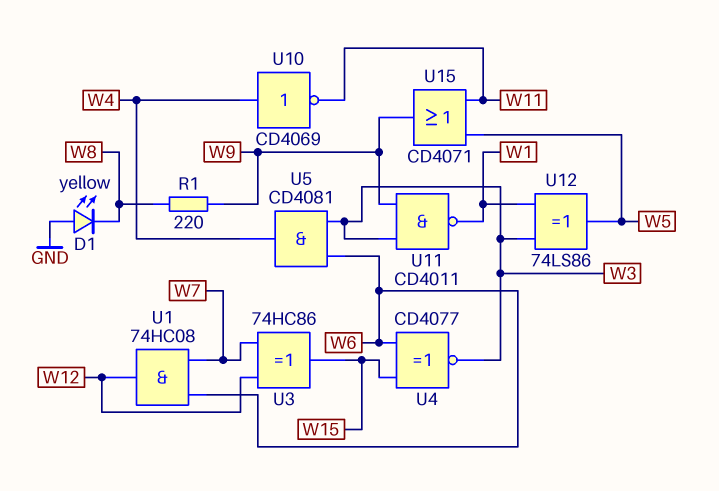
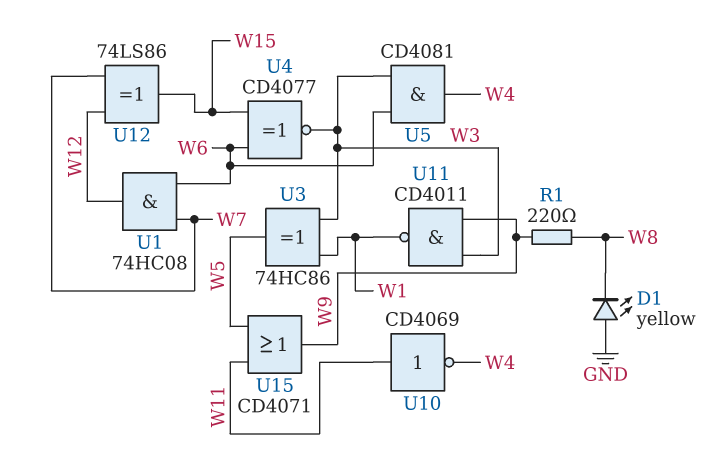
U3: XOR 74HC86 (in W7, in W12, out W15) -> XOR 74HC86 (in W1, in W3, out W5)
U10: NOT CD4069 (in W4, out W11) -> NOT CD4069 (in W11, out W4)
U12: XOR 74LS86 (in W1, in W3, out W5) -> XOR 74LS86 (in W7, in W12, out W15)

